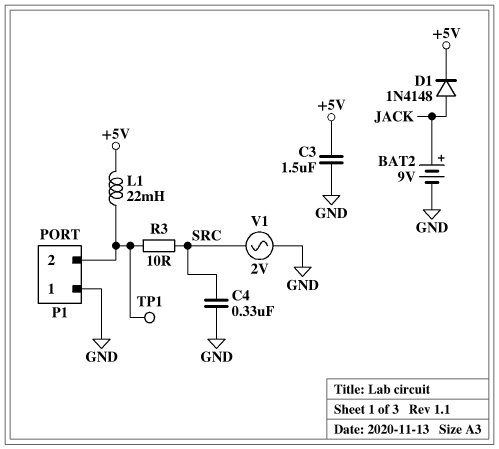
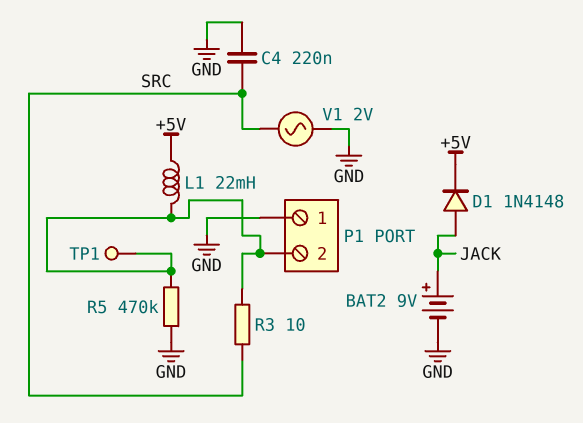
C3: 1.5uF (+5V, GND) -> none
C4: 330nF (GND, SRC) -> 220nF (GND, SRC)
R5: none -> 470k (GND, P1/2)

